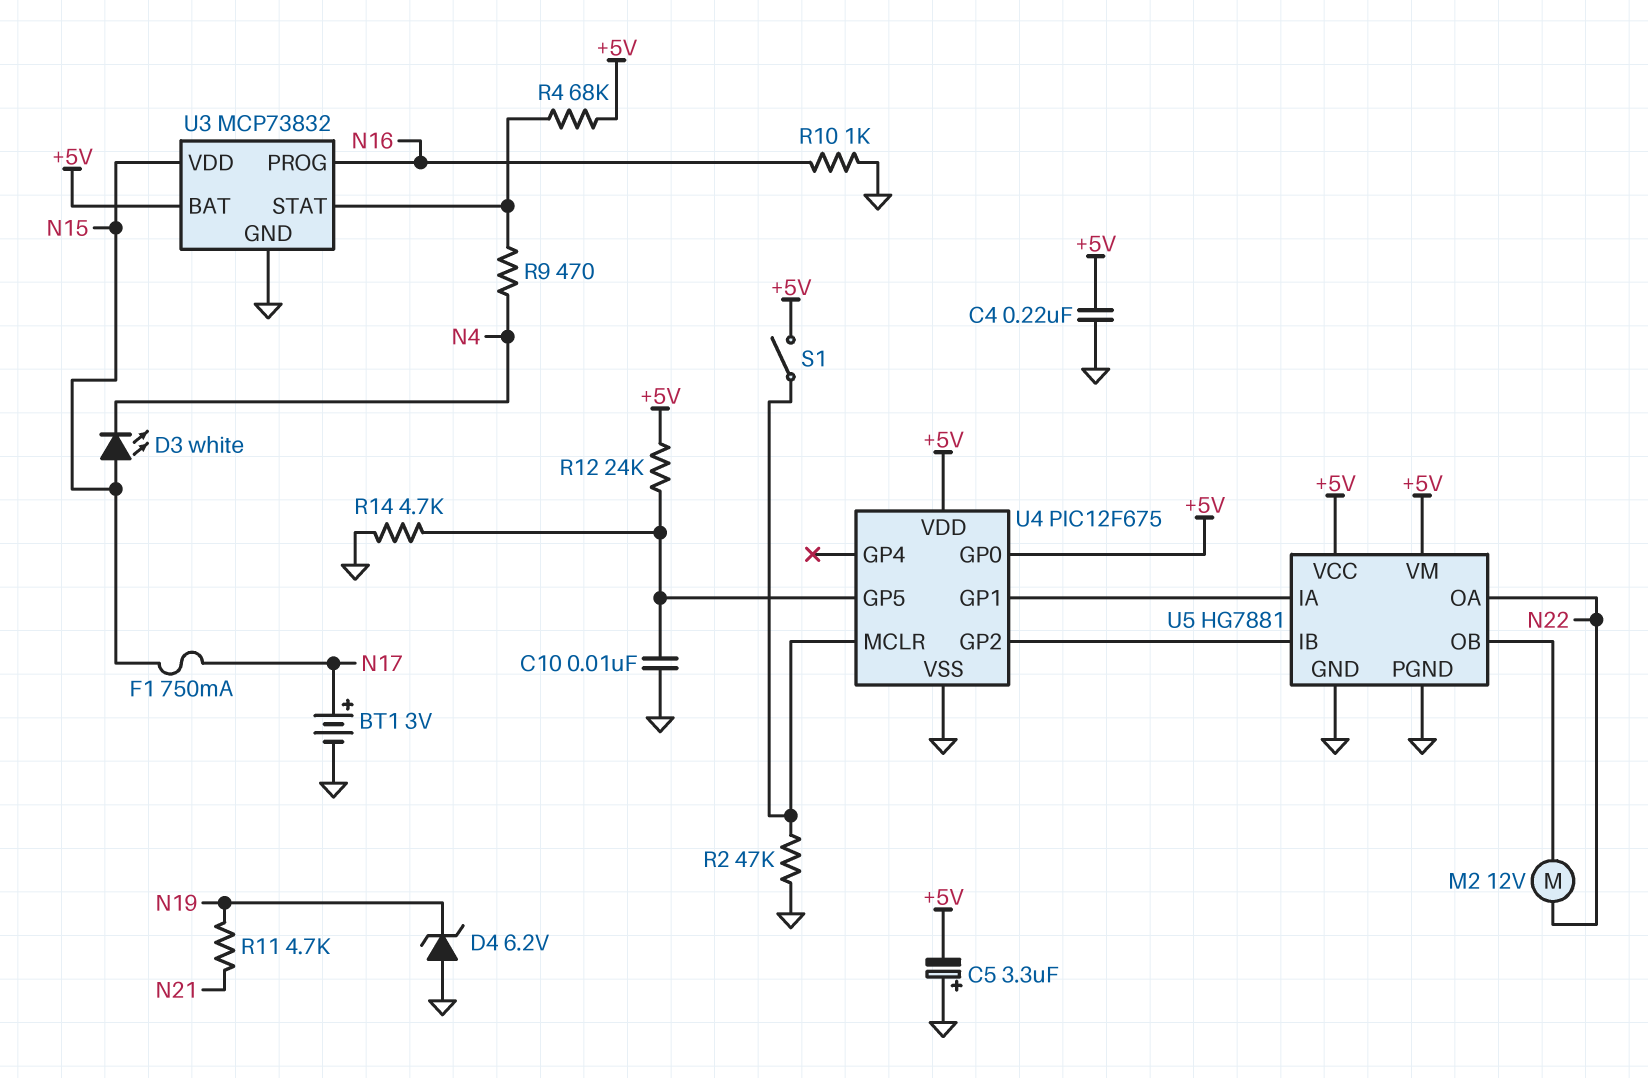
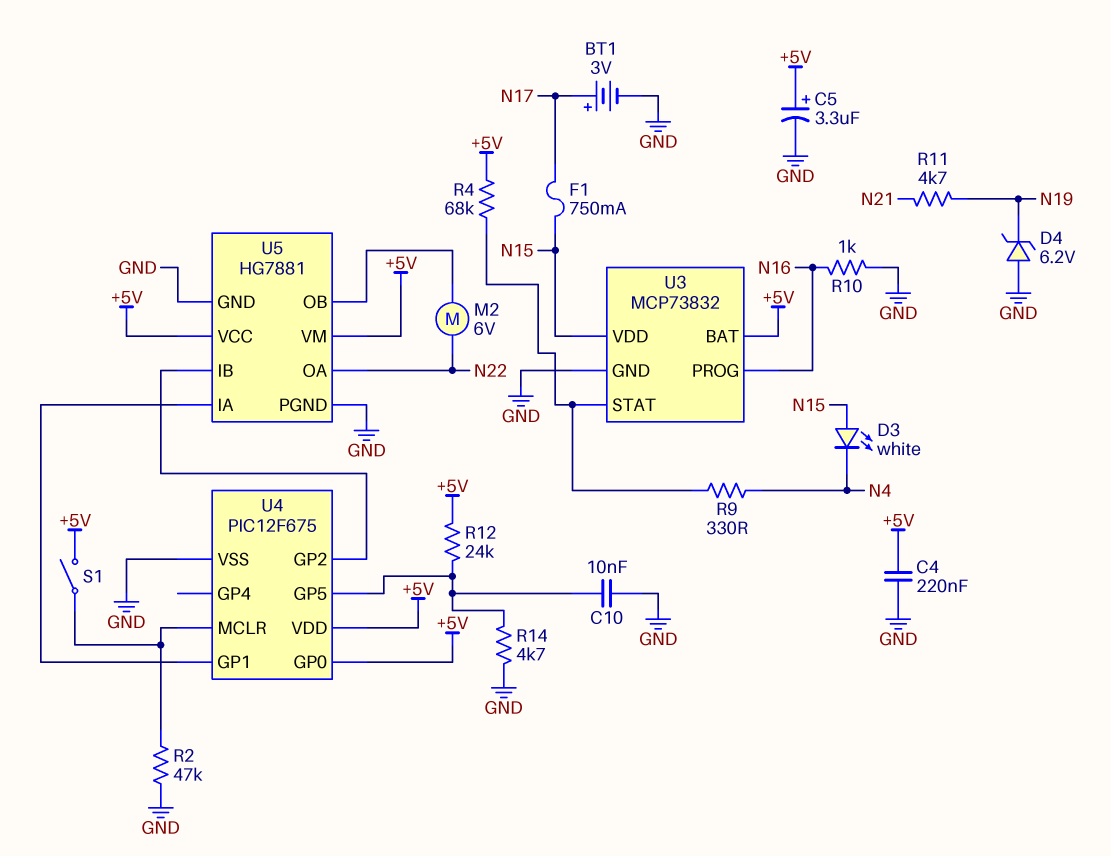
C5: 3.3uF (plus GND, minus +5V) -> 3.3uF (plus +5V, minus GND)
M2: motor 12V (N22, U5/OB) -> motor 6V (N22, U5/OB)
R9: 470 (N4, U3/STAT) -> 330 (N4, U3/STAT)

